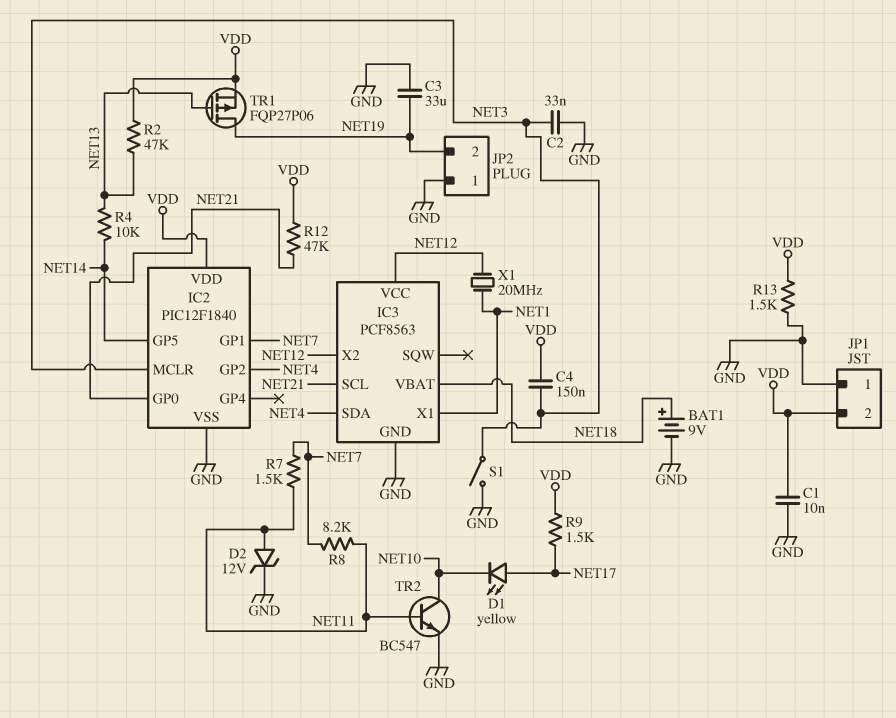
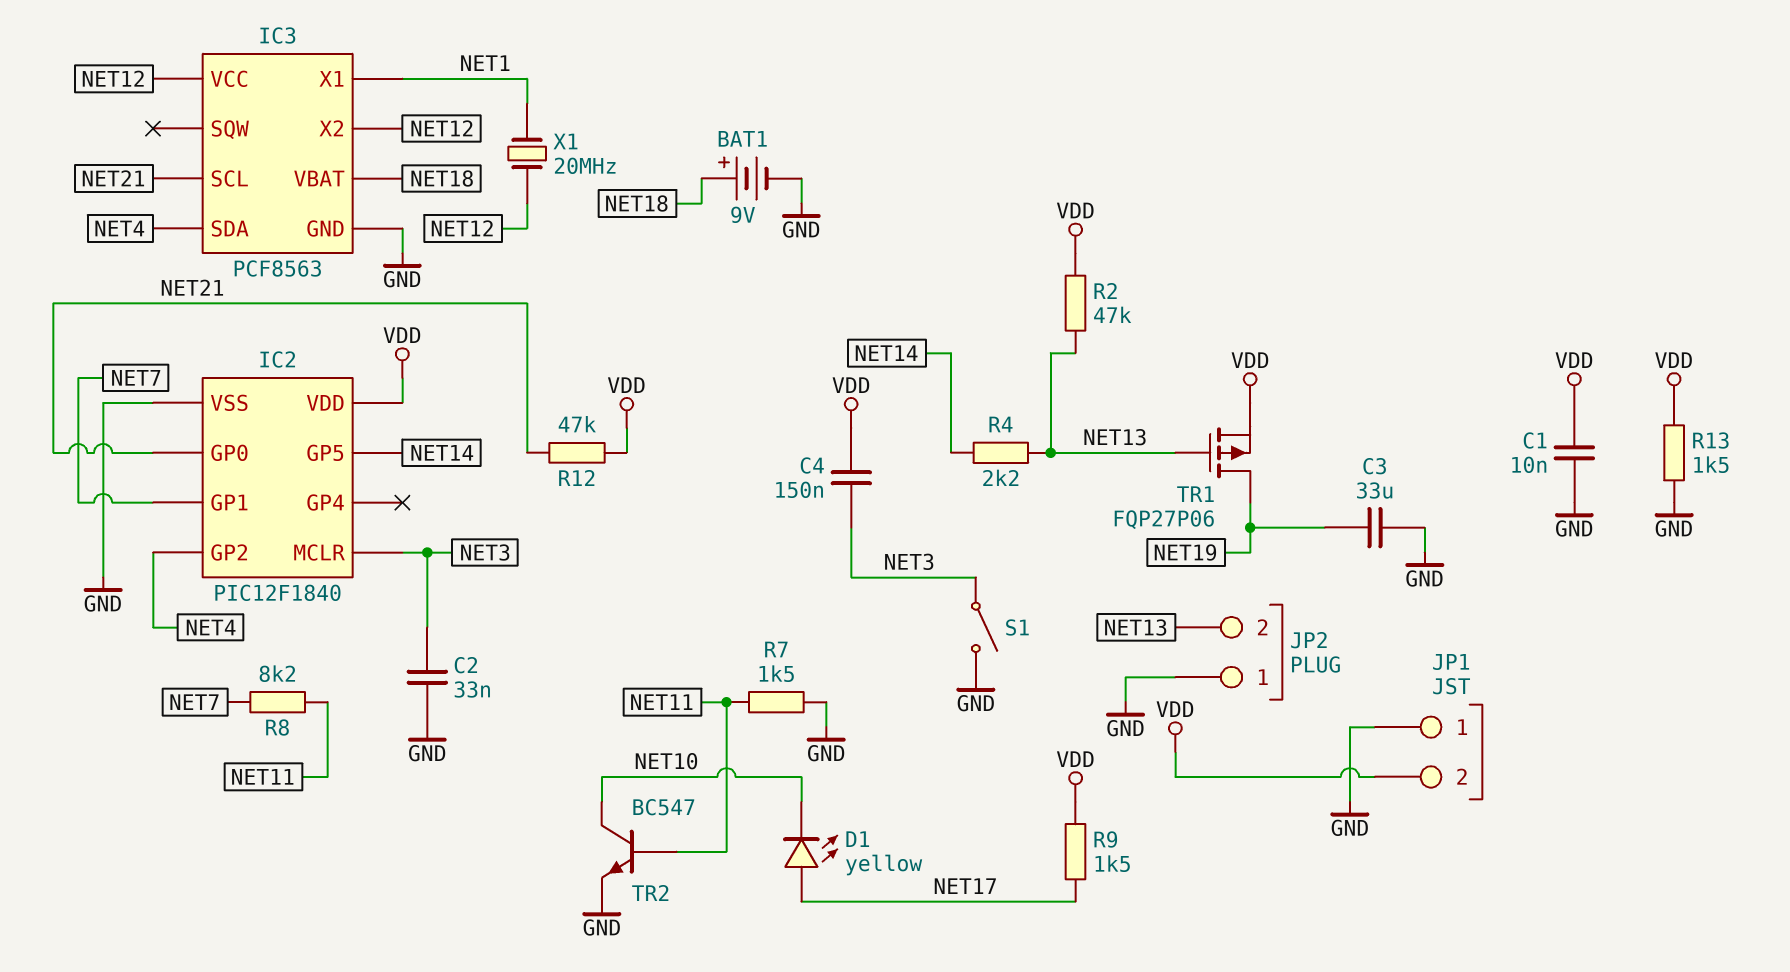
D2: zener 12V (A NET11, K GND) -> none
JP2 pin 2: NET19 -> NET13
R4: 10k (NET13, NET14) -> 2.2k (NET13, NET14)
R7: 1.5k (NET7, NET11) -> 1.5k (GND, NET11)

